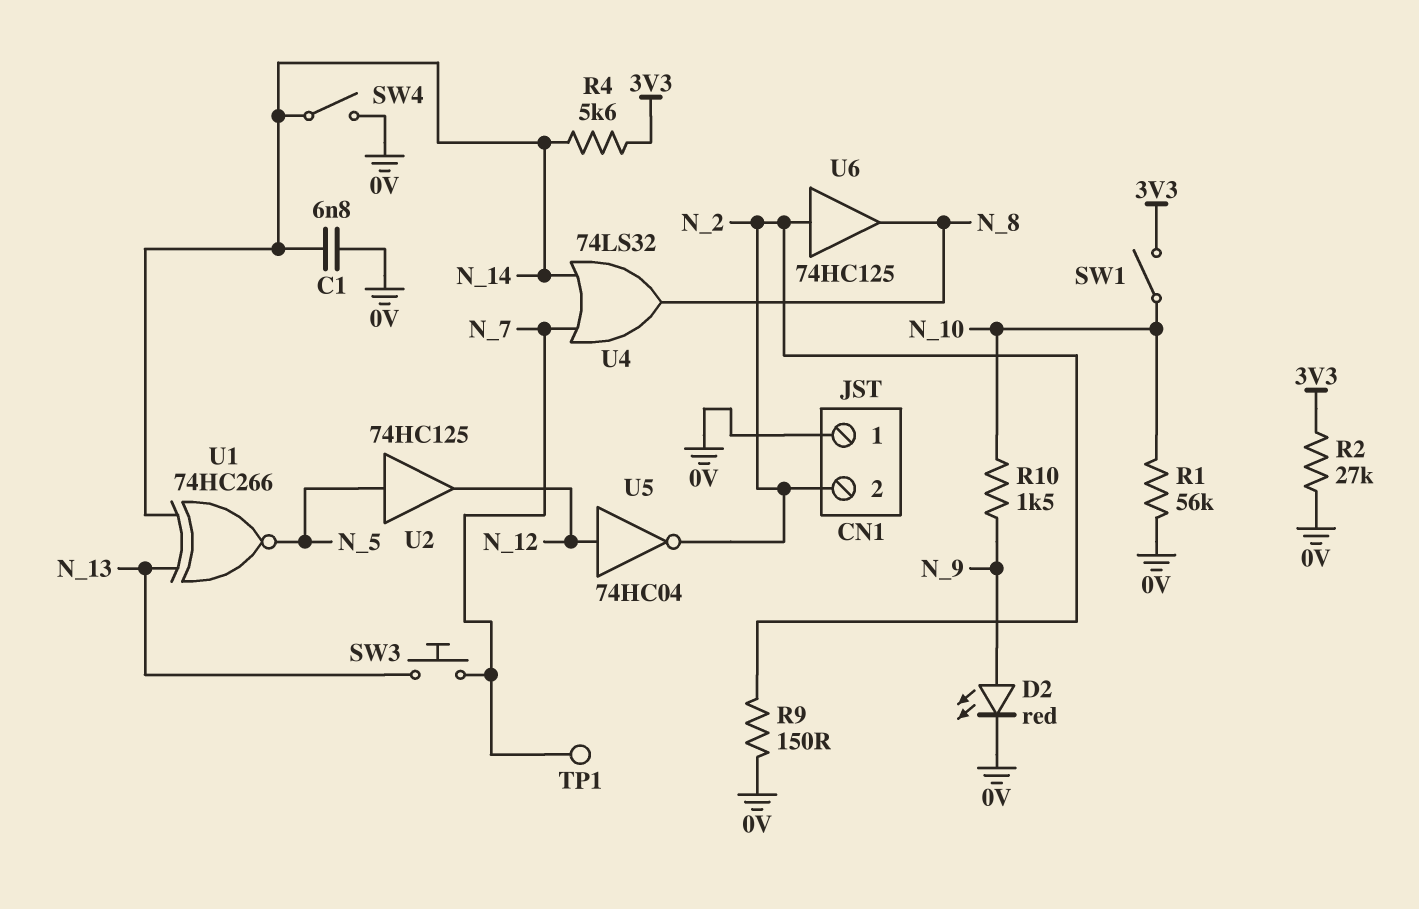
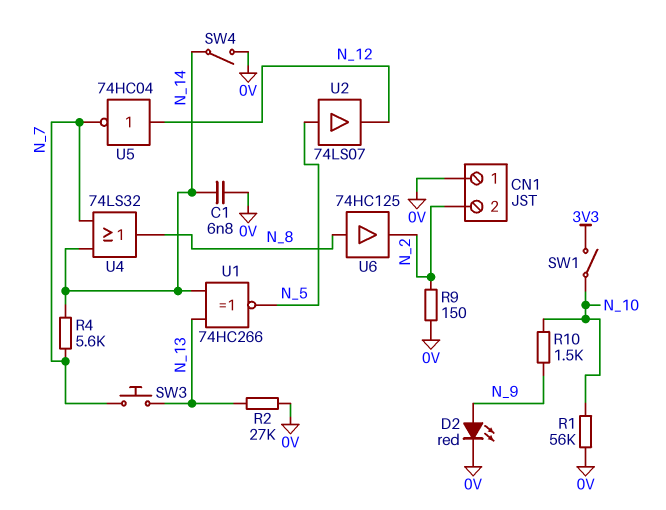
R2: 27k (0V, 3V3) -> 27k (0V, N_13)
R4: 5.6k (3V3, N_14) -> 5.6k (N_7, N_14)
TP1: test point (N_7) -> none
U2: buffer 74HC125 (in N_5, out N_12) -> buffer 74LS07 (in N_5, out N_12)
U5: NOT 74HC04 (in N_12, out N_2) -> NOT 74HC04 (in N_12, out N_7)
U6: buffer 74HC125 (in N_2, out N_8) -> buffer 74HC125 (in N_8, out N_2)

